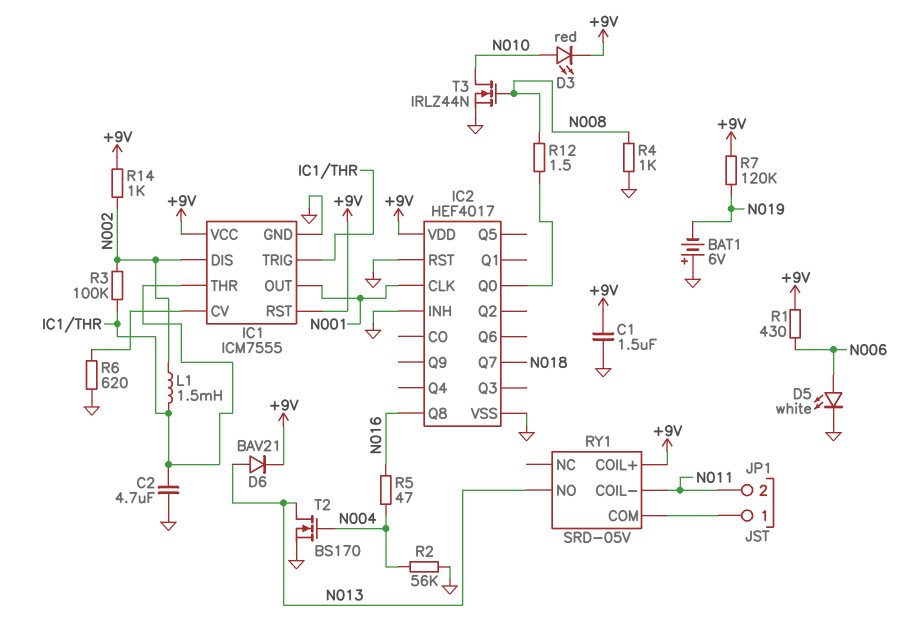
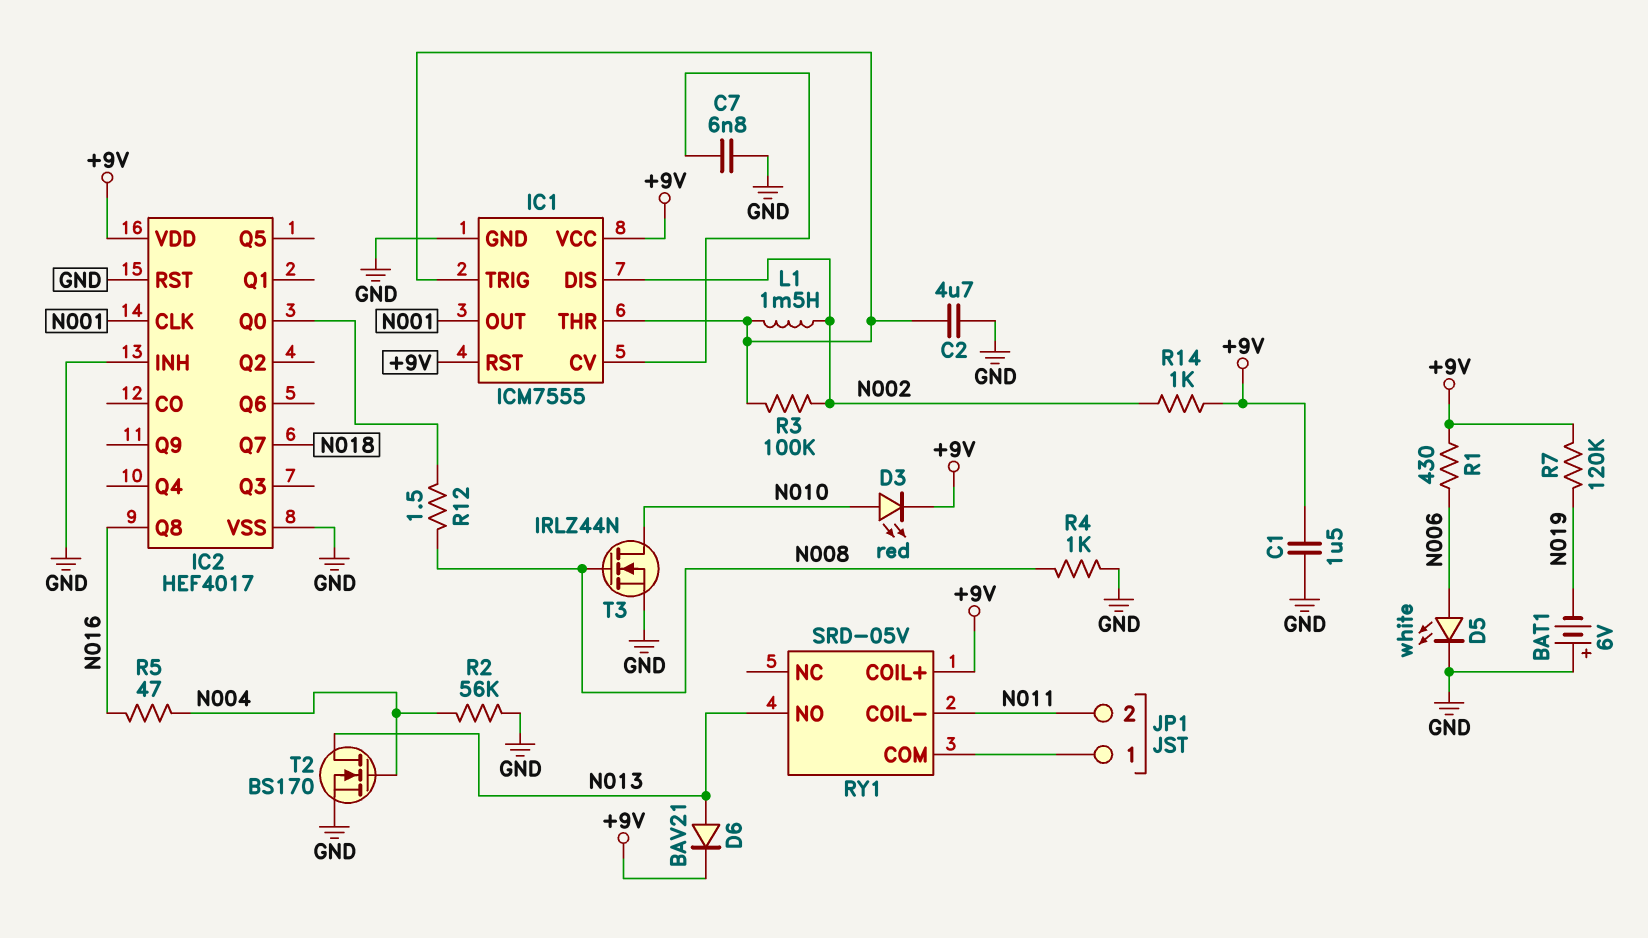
C7: none -> 6.8nF (GND, IC1/CV)
R6: 620 (GND, IC1/CV) -> none

